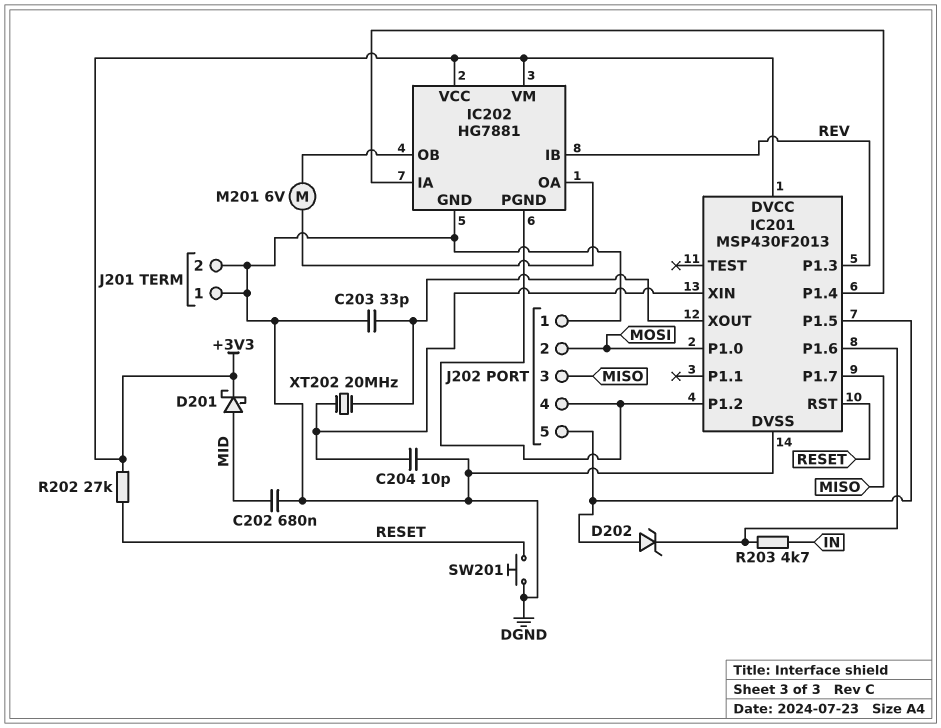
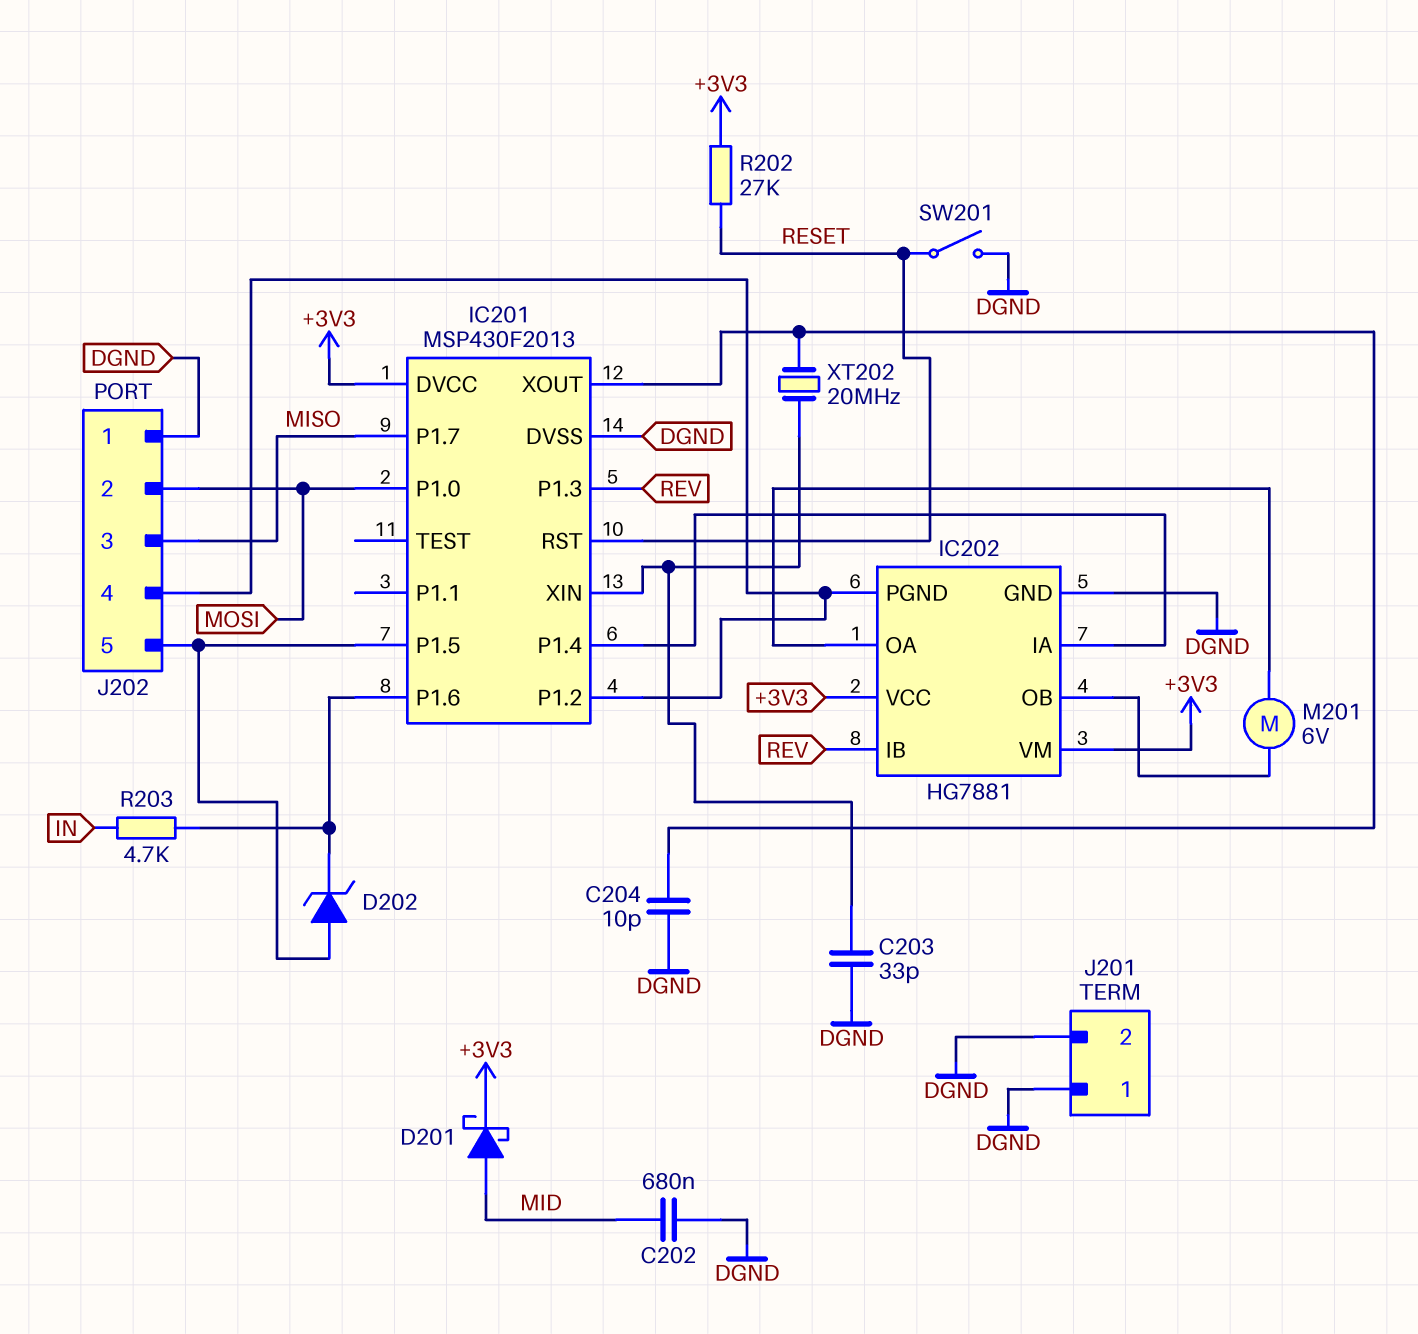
C203: 33pF (DGND, IC201/XOUT) -> 33pF (DGND, IC201/XIN)
C204: 10pF (DGND, IC201/XIN) -> 10pF (DGND, IC201/XOUT)
SW201: button (DGND, RESET) -> switch (DGND, RESET)

